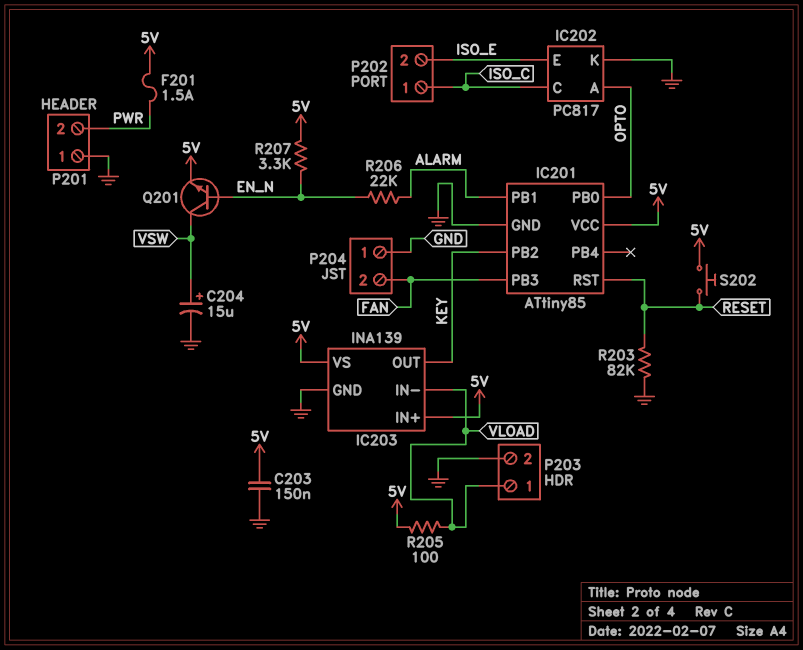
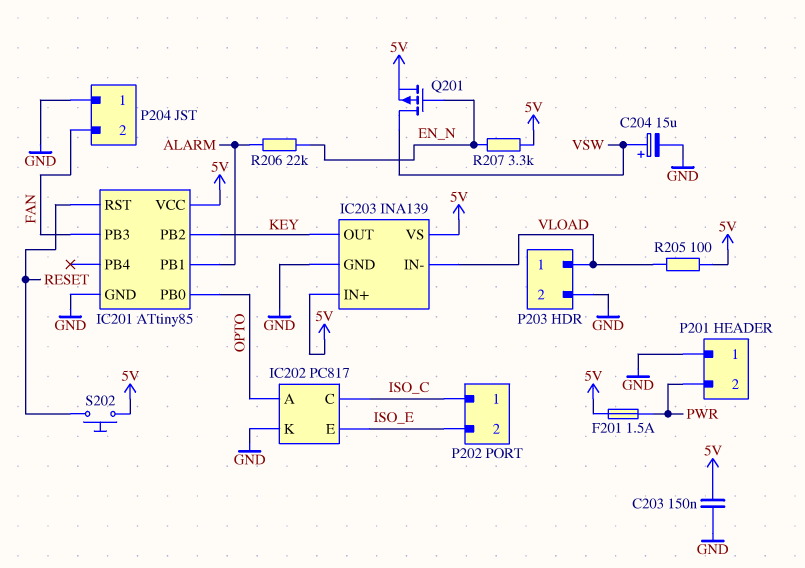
Q201: NPN (B EN_N, C VSW, E 5V) -> PMOS (G EN_N, D VSW, S 5V)
R203: 82k (GND, RESET) -> none

